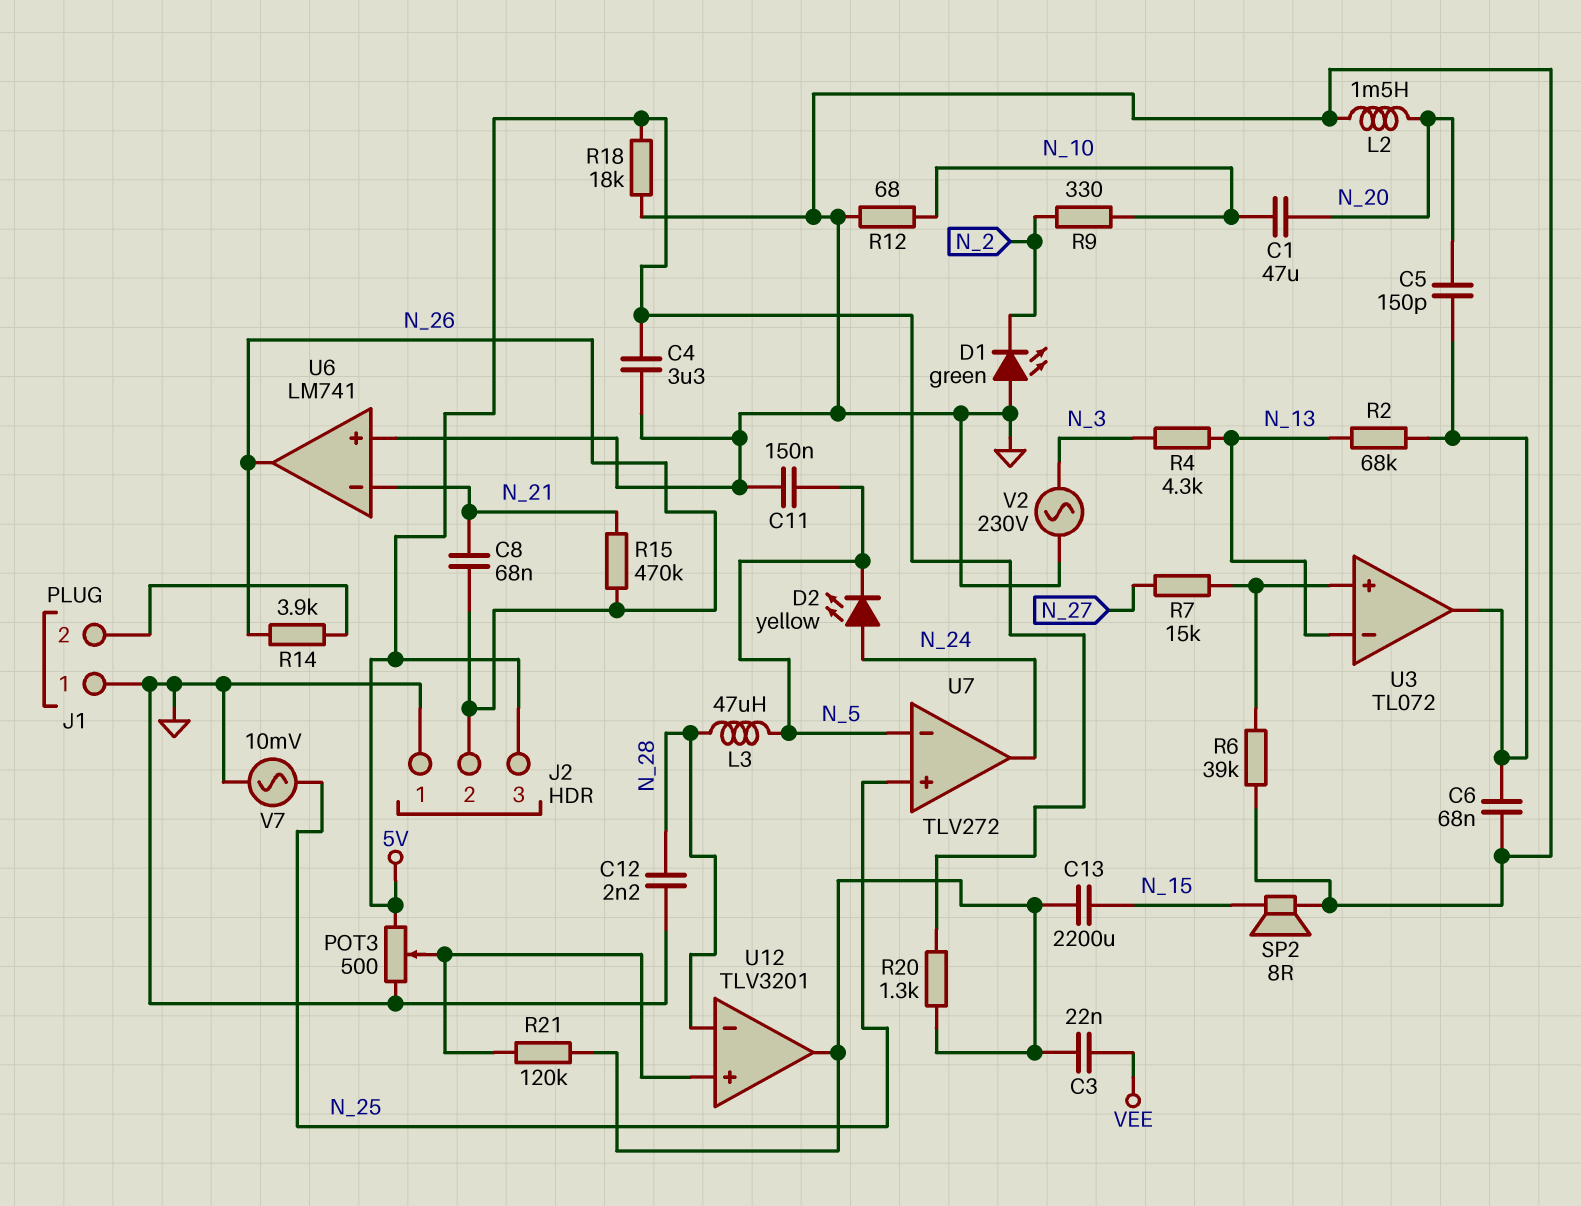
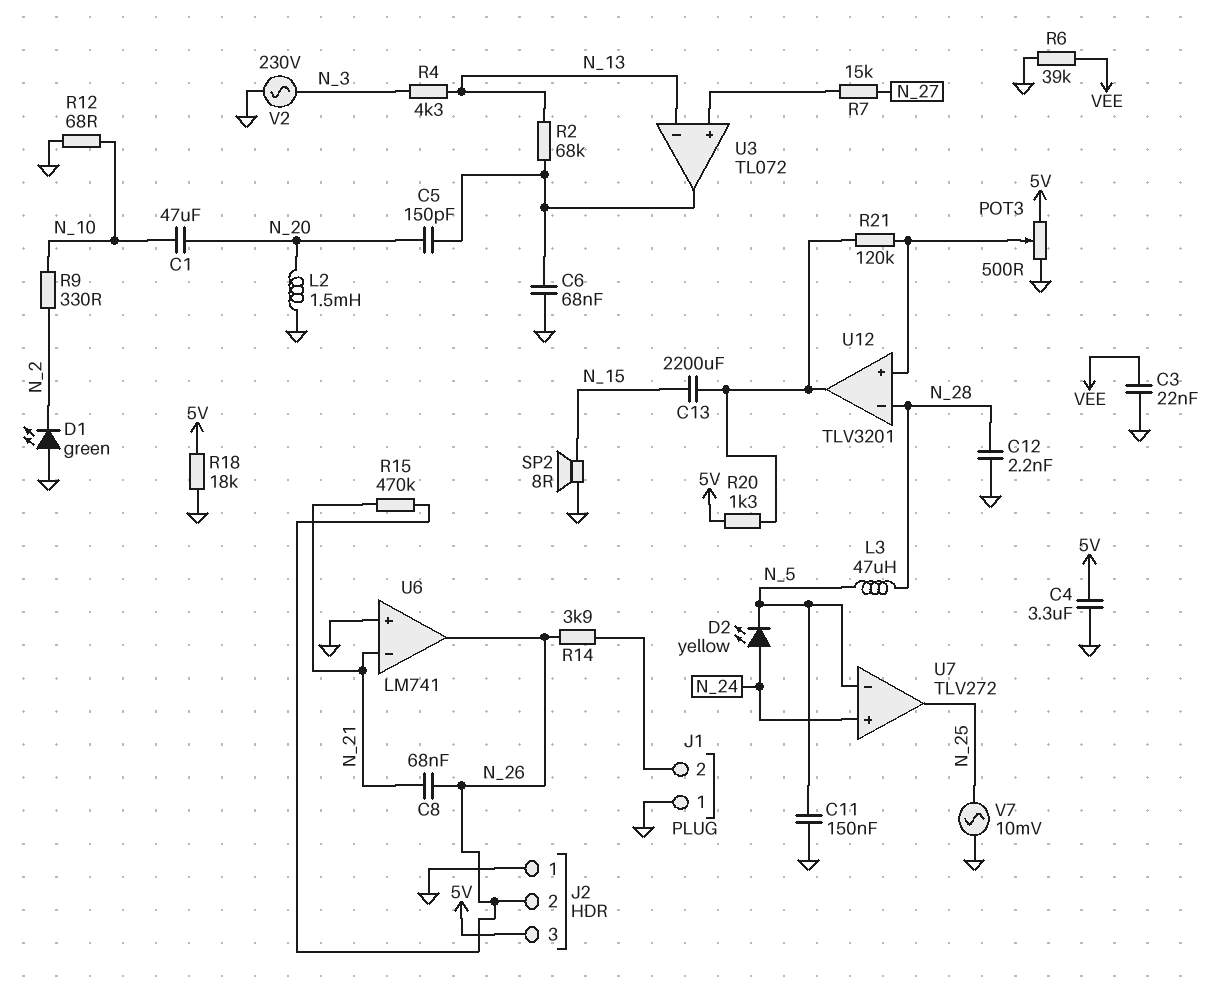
C3: 22nF (U12/out, VEE) -> 22nF (GND, VEE)
R6: 39k (GND, U3/in+) -> 39k (GND, VEE)
U7 pin in+: N_25 -> N_24
U7 pin out: N_24 -> N_25

